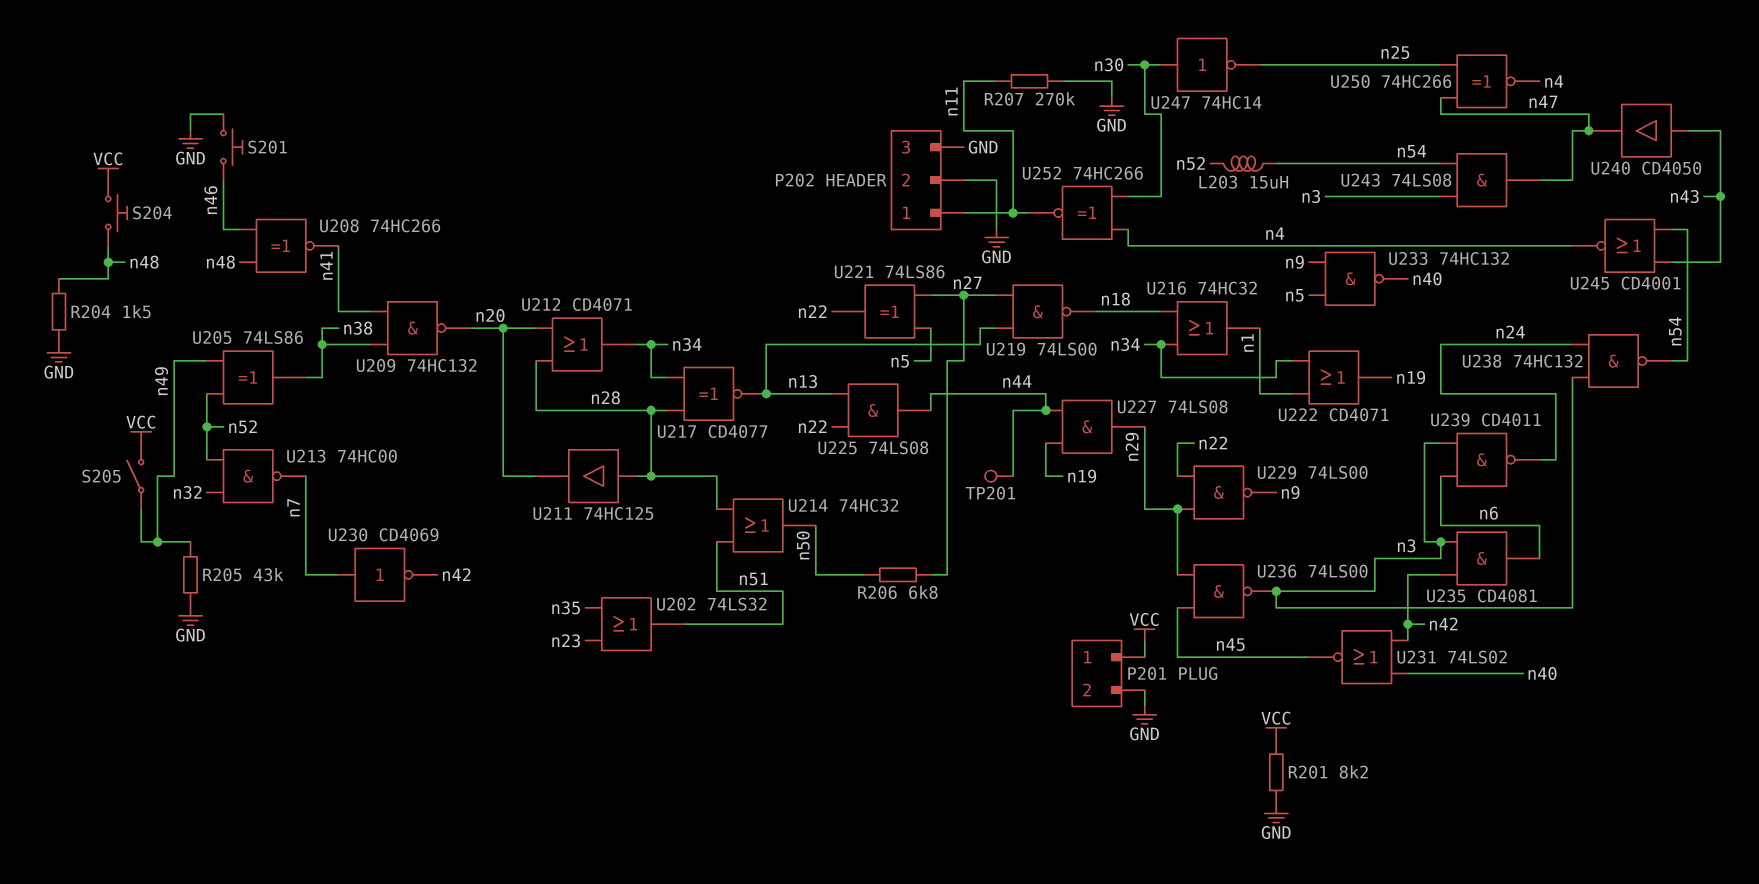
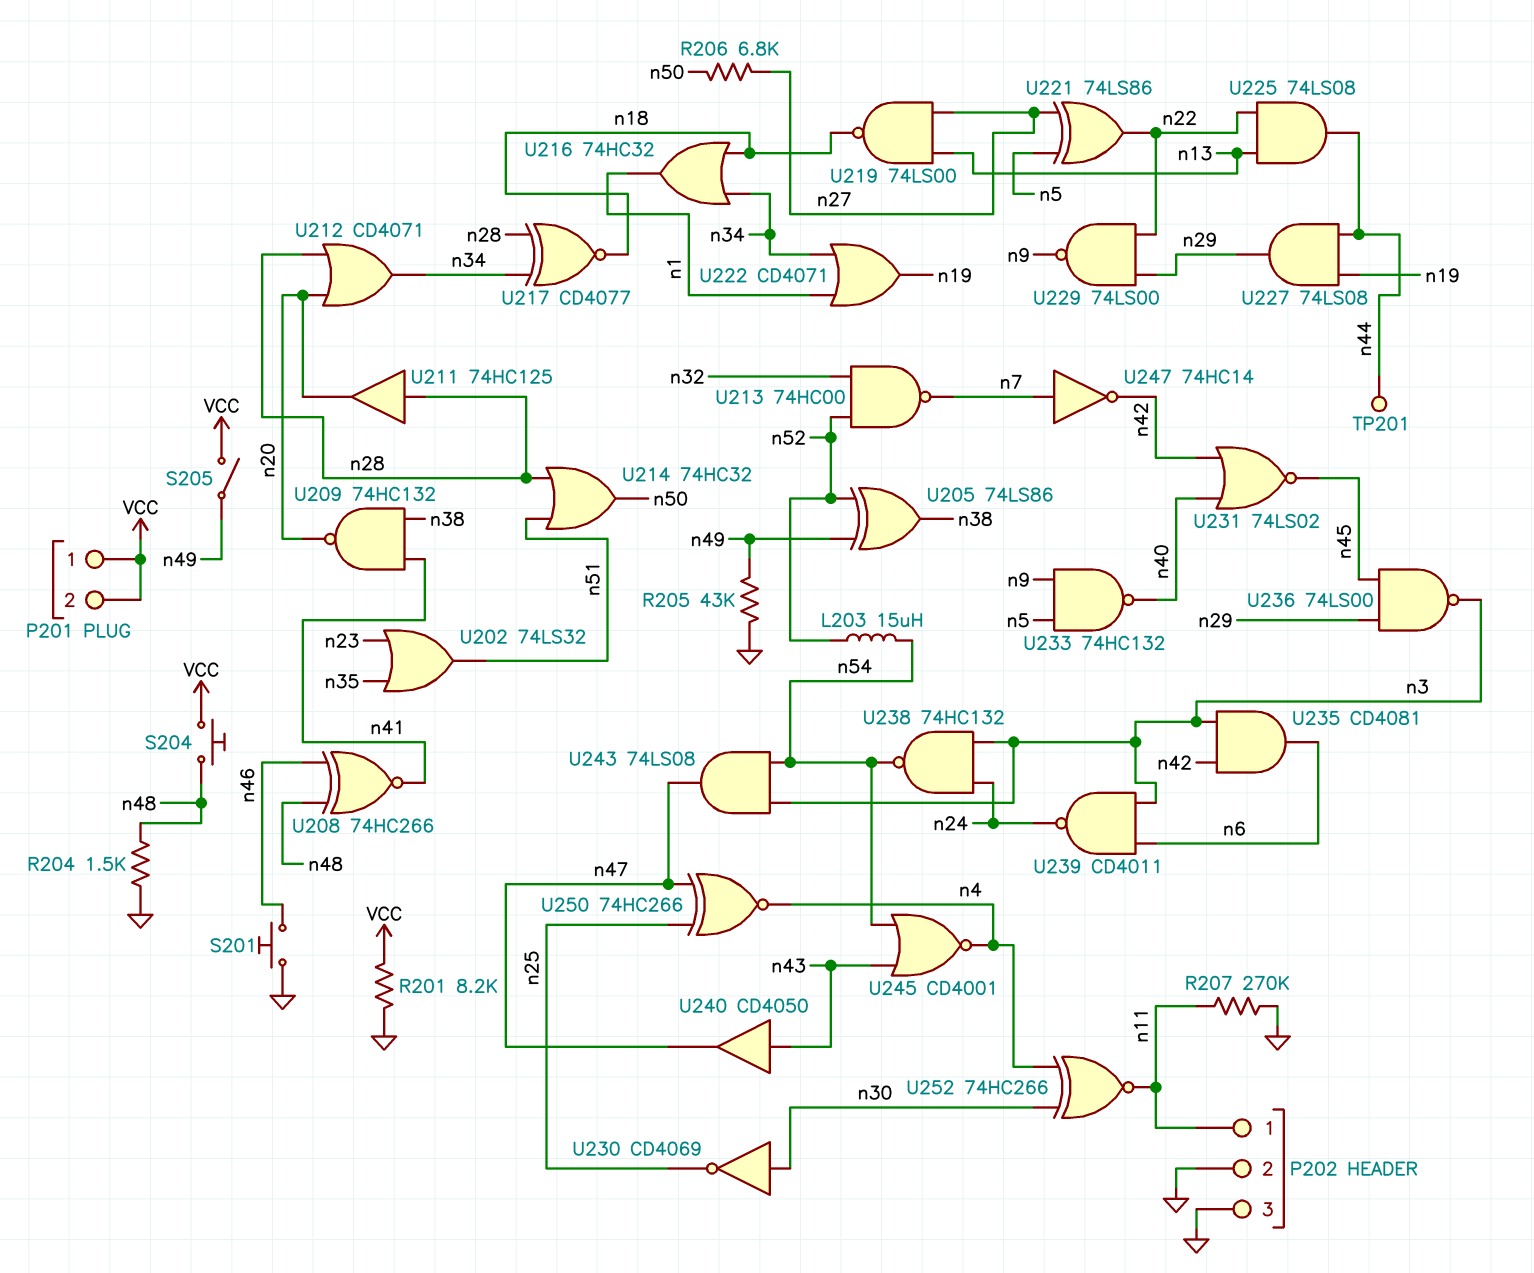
P201 pin 2: GND -> VCC
U217: XNOR CD4077 (in n28, in n34, out n13) -> XNOR CD4077 (in n28, in n34, out n18)
U230: NOT CD4069 (in n7, out n42) -> NOT CD4069 (in n30, out n25)
U247: NOT 74HC14 (in n30, out n25) -> NOT 74HC14 (in n7, out n42)

